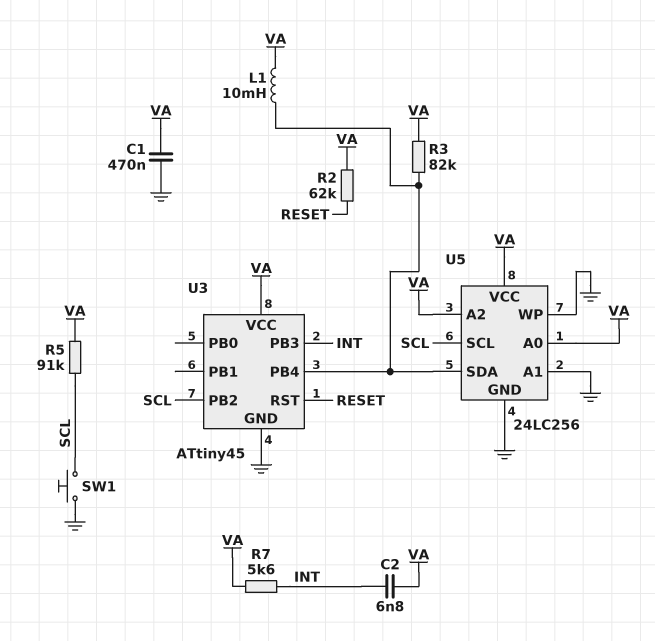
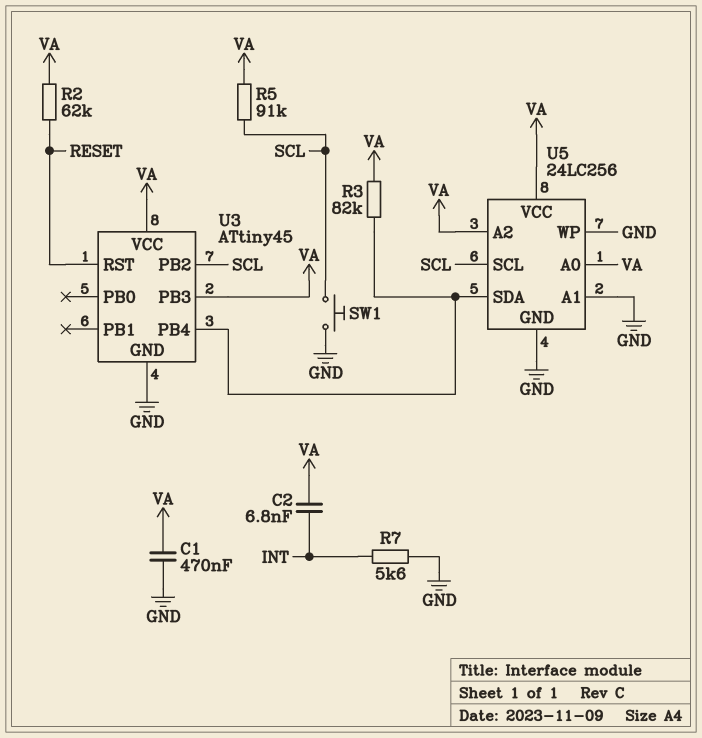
L1: 10mH (U3/PB4, VA) -> none
R7: 5.6k (INT, VA) -> 5.6k (GND, INT)
U3 pin PB3: INT -> VA

